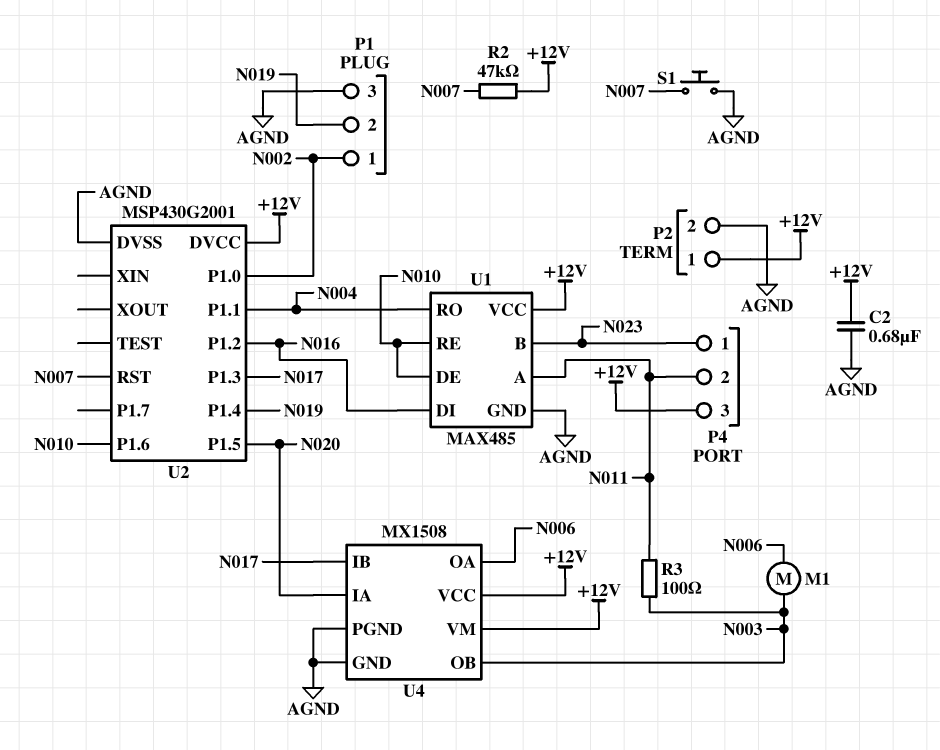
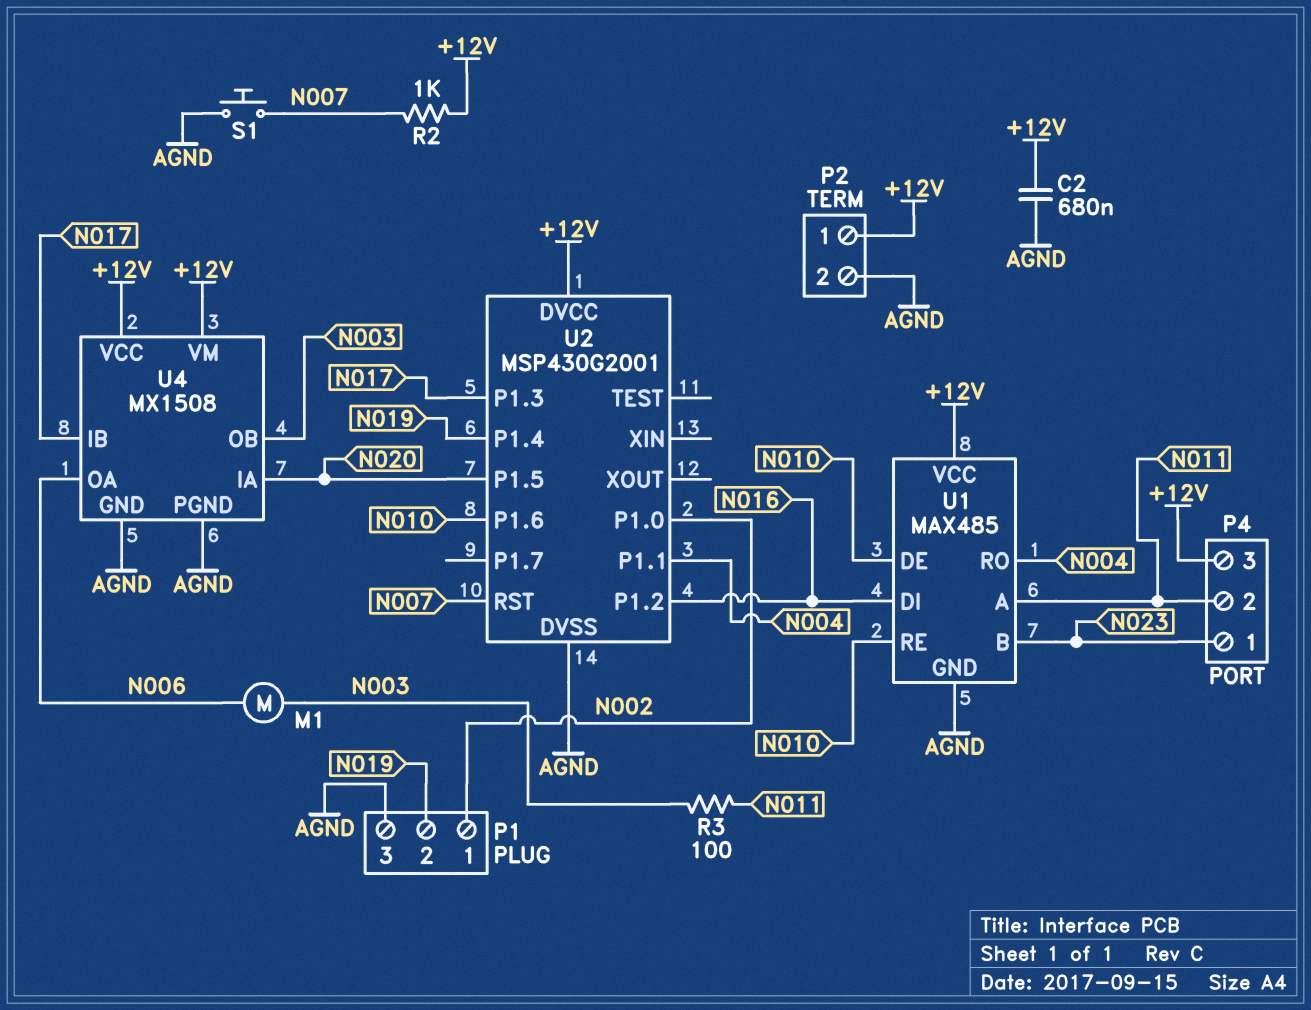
R2: 47k (+12V, N007) -> 1k (+12V, N007)

